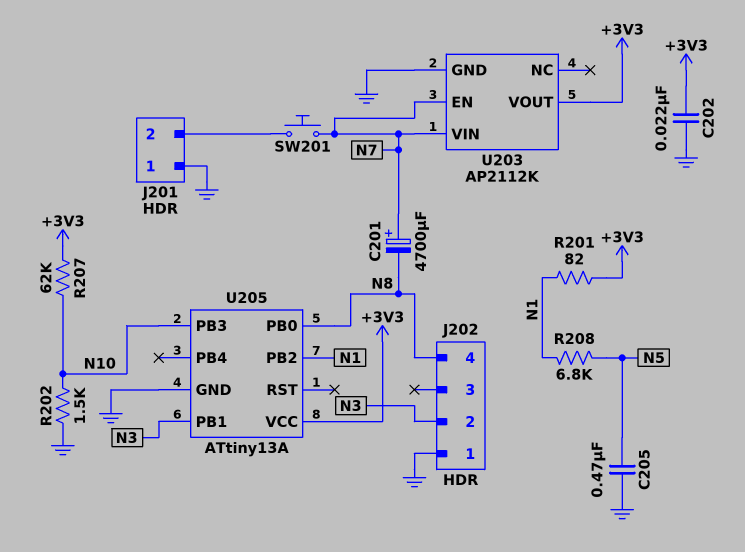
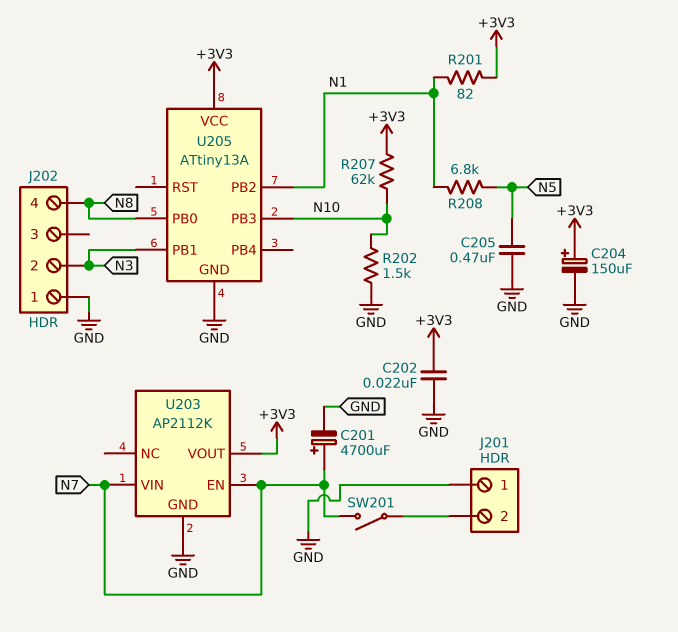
C201: 4700uF (plus N7, minus N8) -> 4700uF (plus N7, minus GND)
C204: none -> 150uF (plus +3V3, minus GND)
SW201: button (J201/2, N7) -> switch (J201/2, N7)

